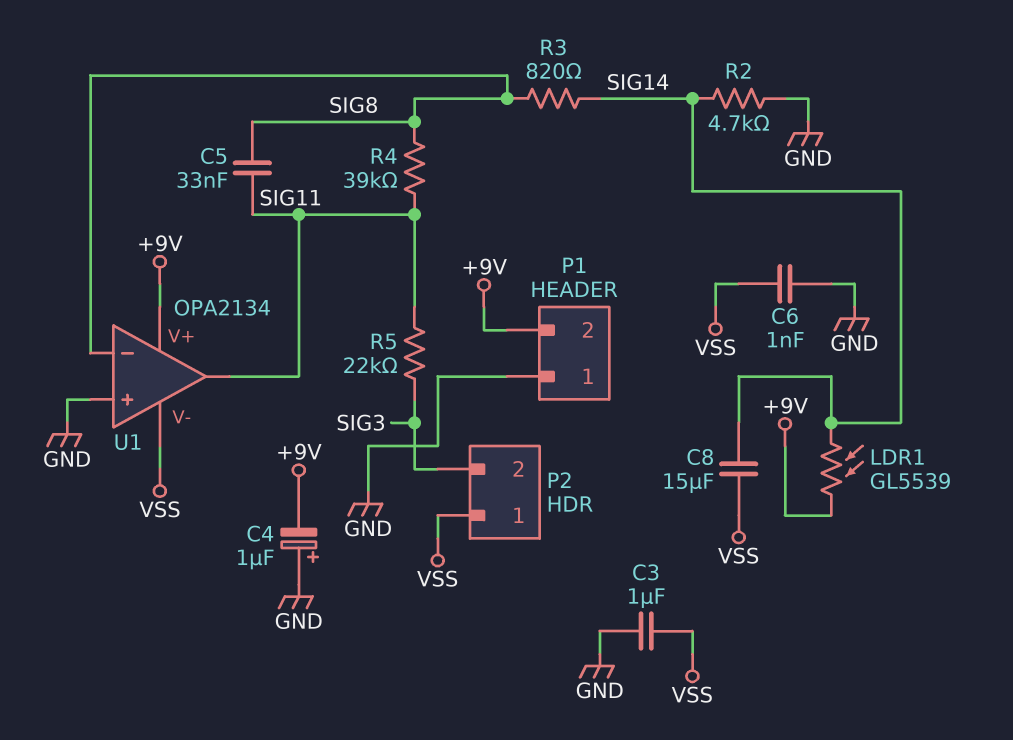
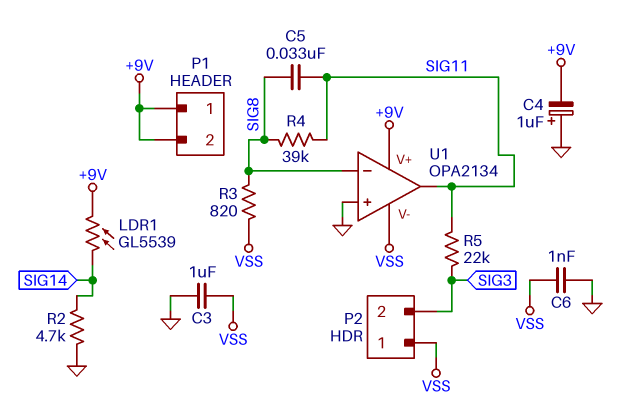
C8: 15uF (SIG14, VSS) -> none
P1 pin 1: GND -> +9V
R3: 820 (SIG8, SIG14) -> 820 (SIG8, VSS)

